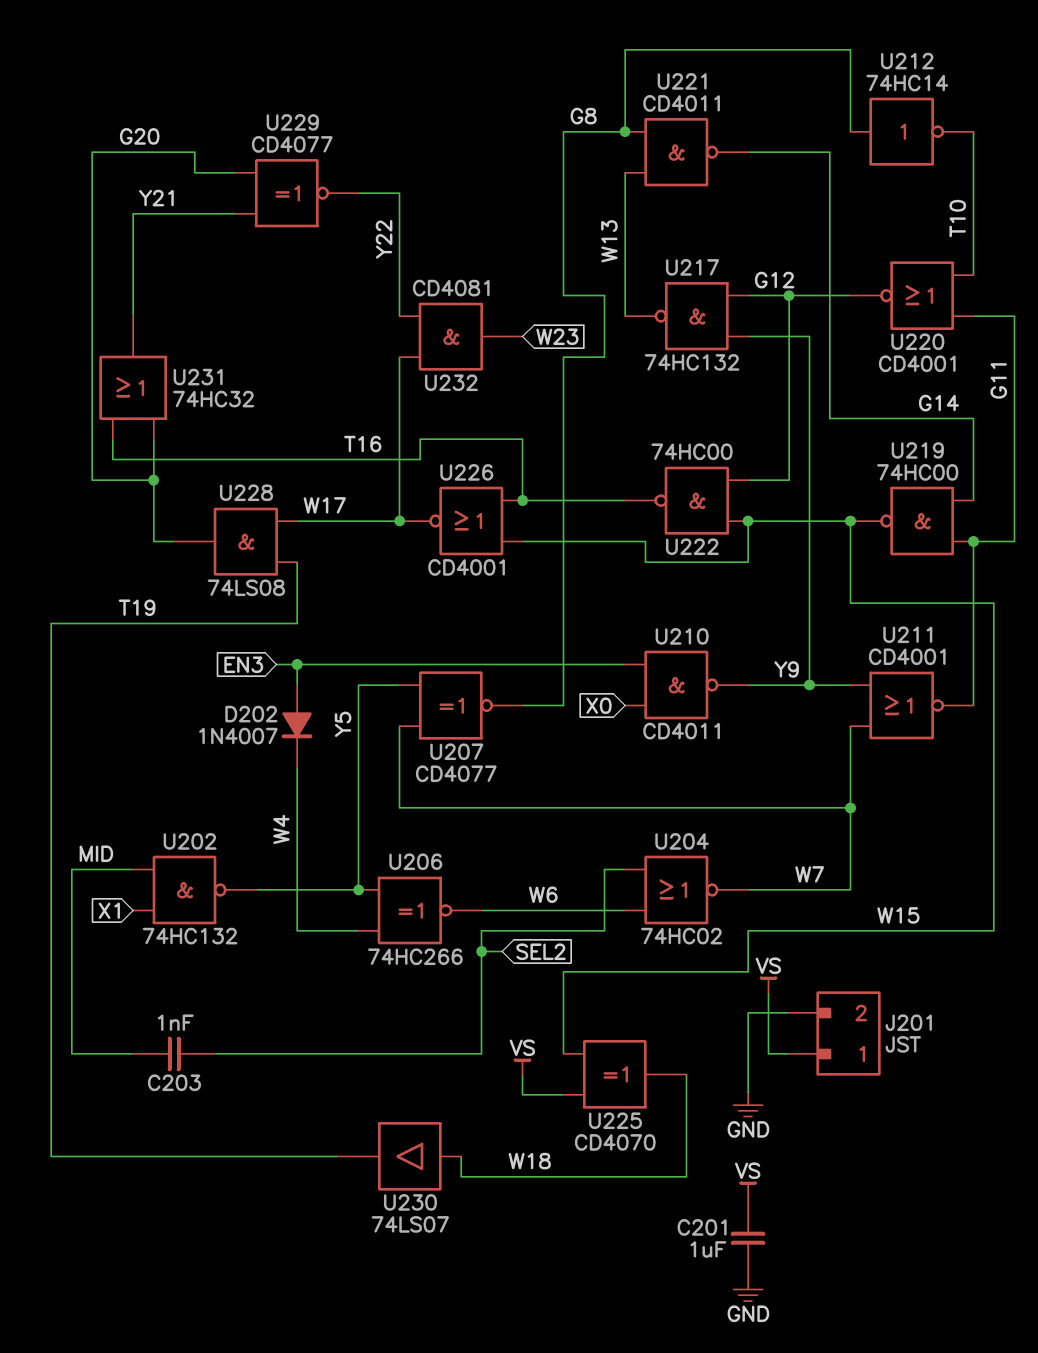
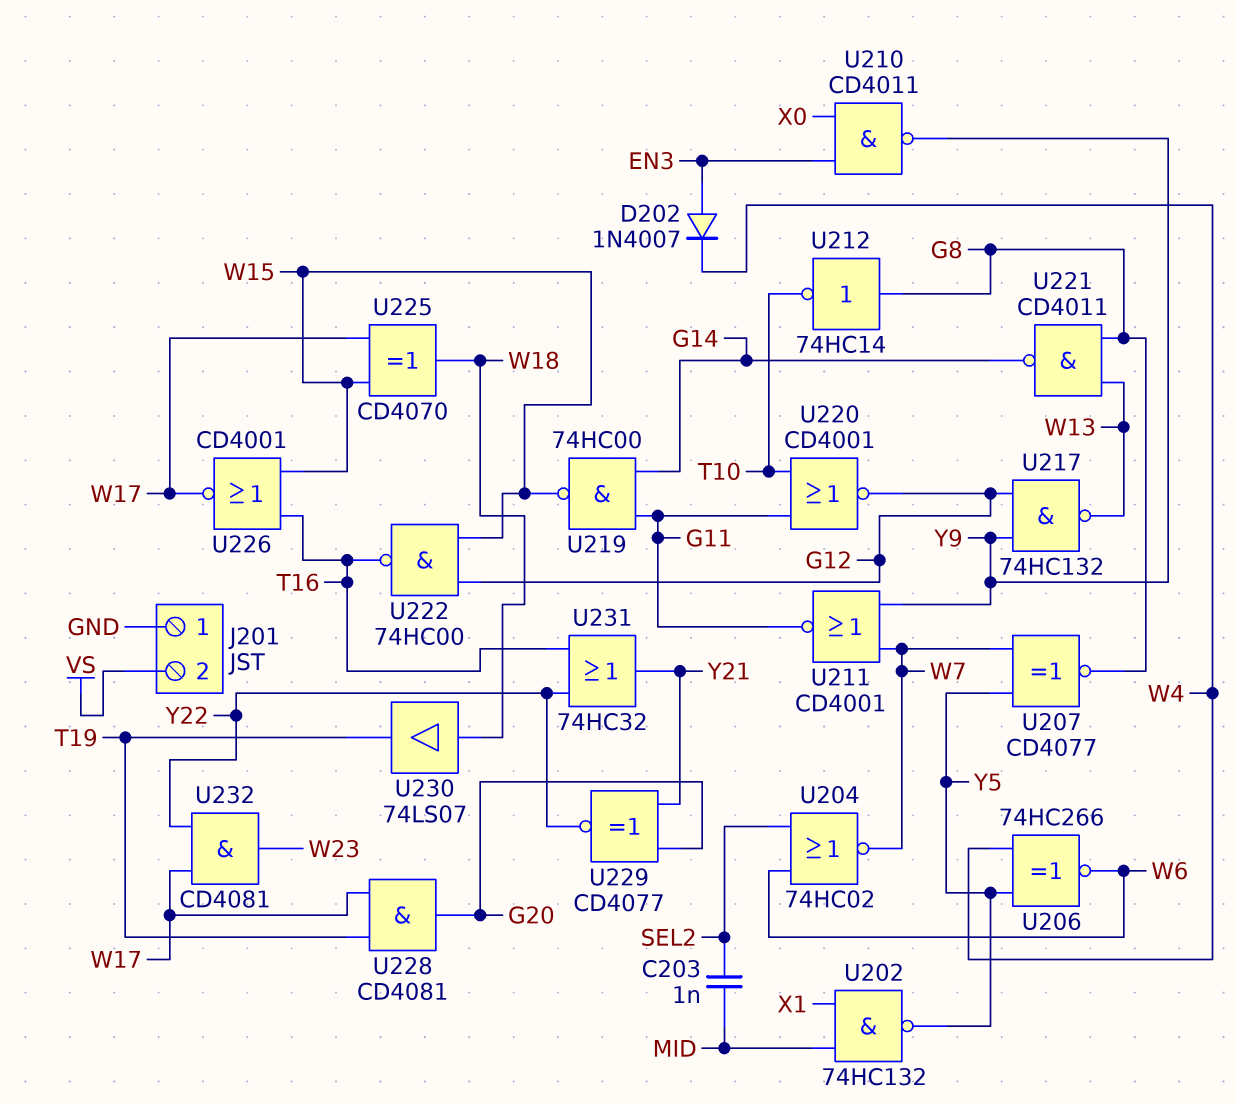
C201: 1uF (GND, VS) -> none
J201 pin 1: VS -> GND
J201 pin 2: GND -> VS
U225: XOR CD4070 (in VS, in W15, out W18) -> XOR CD4070 (in W15, in W17, out W18)
U228: AND 74LS08 (in T19, in W17, out G20) -> AND CD4081 (in T19, in W17, out G20)
U231: OR 74HC32 (in G20, in T16, out Y21) -> OR 74HC32 (in T16, in Y22, out Y21)

